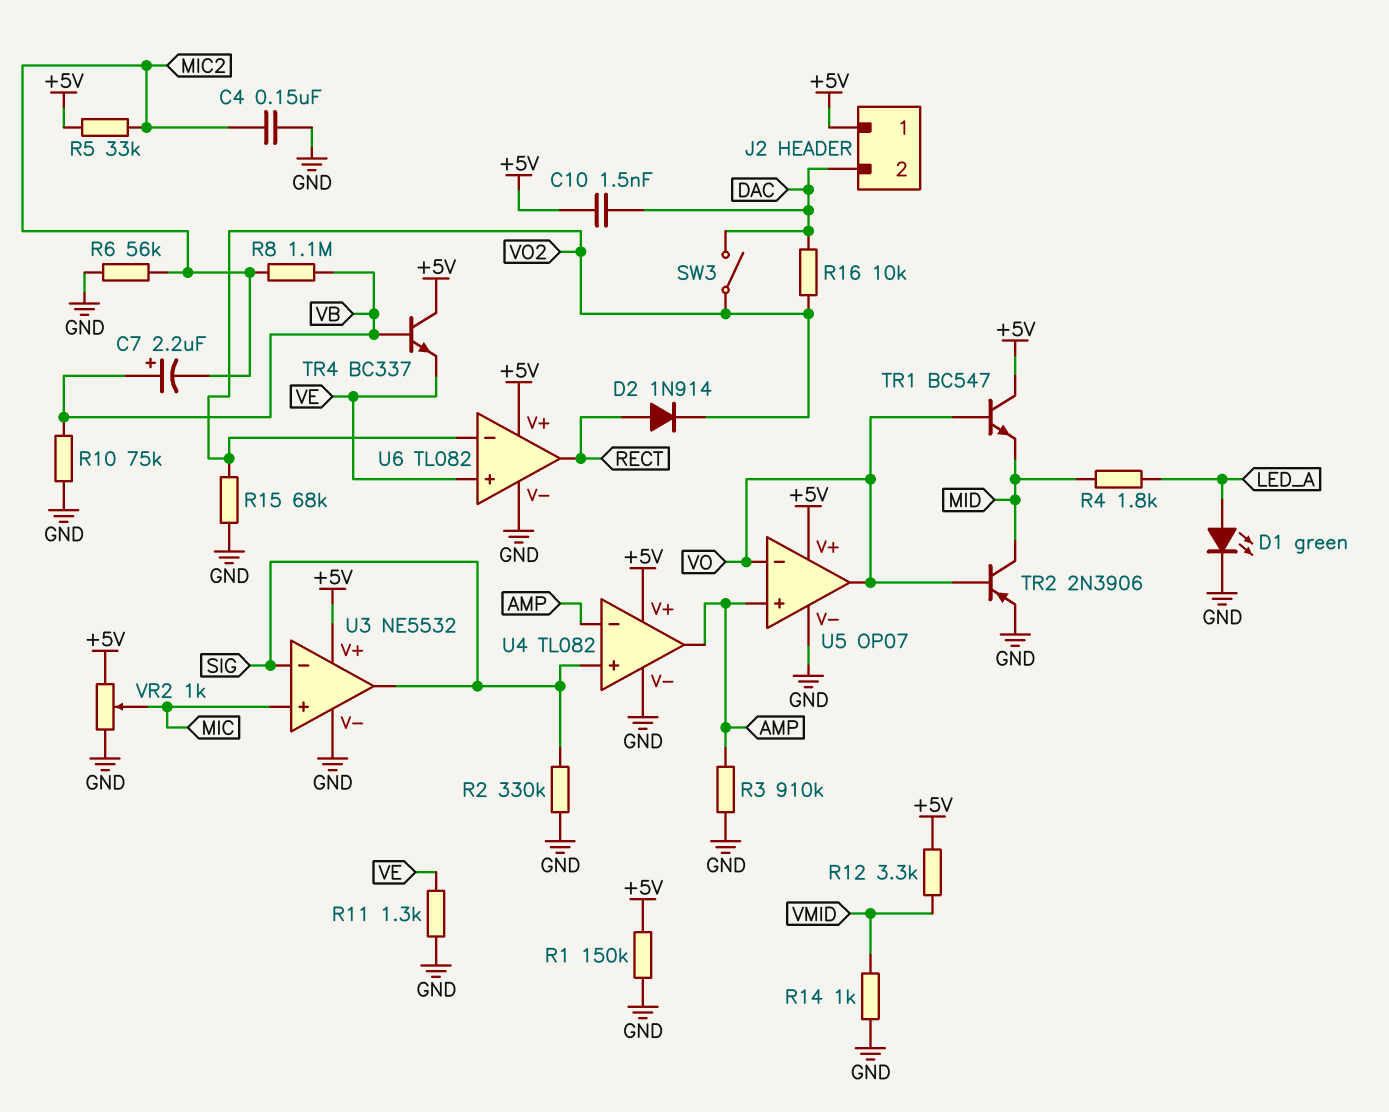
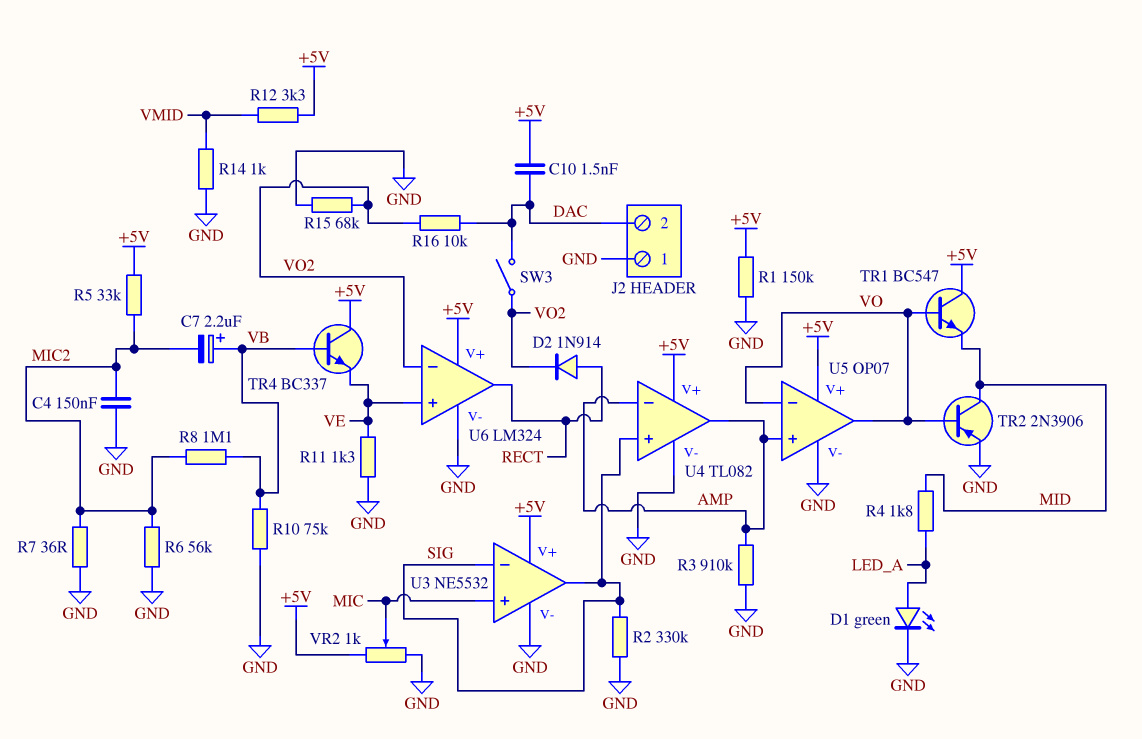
J2 pin 1: +5V -> GND
R7: none -> 36 (GND, MIC2)
U6: TL082 -> LM324

